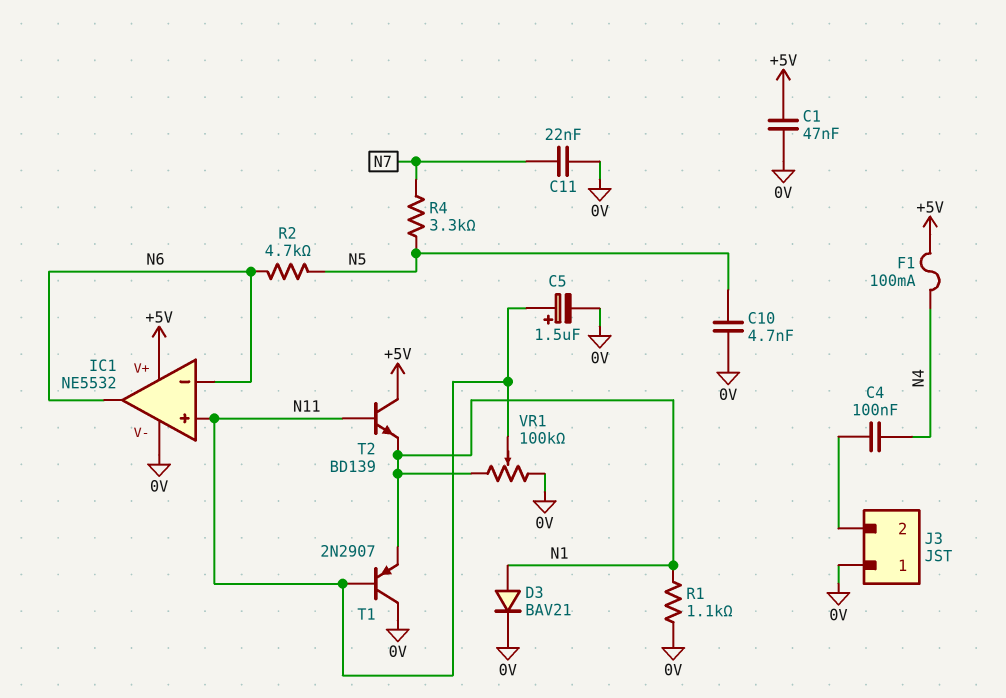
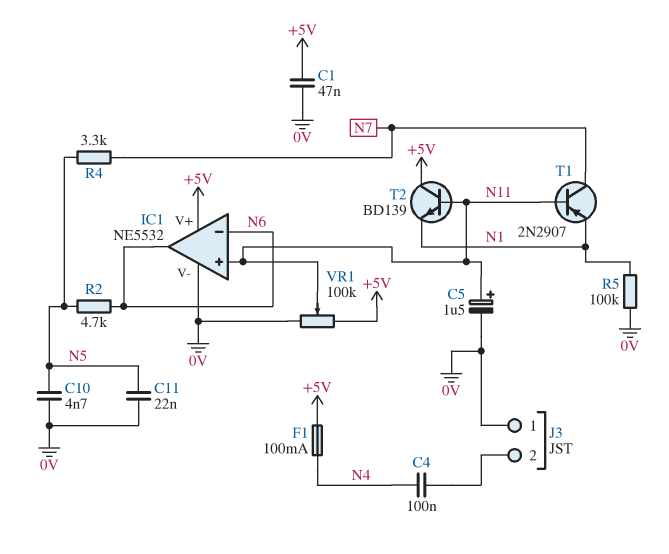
C11: 22nF (0V, N7) -> 22nF (0V, N5)
D3: diode BAV21 (A N1, K 0V) -> none
R1: 1.1k (0V, N1) -> none
R5: none -> 100k (0V, N1)
T1: PNP 2N2907 (B N11, C 0V, E N1) -> PNP 2N2907 (B N11, C N7, E N1)
VR1: 100k (0V, N1, wiper N11) -> 100k (+5V, 0V, wiper N11)

